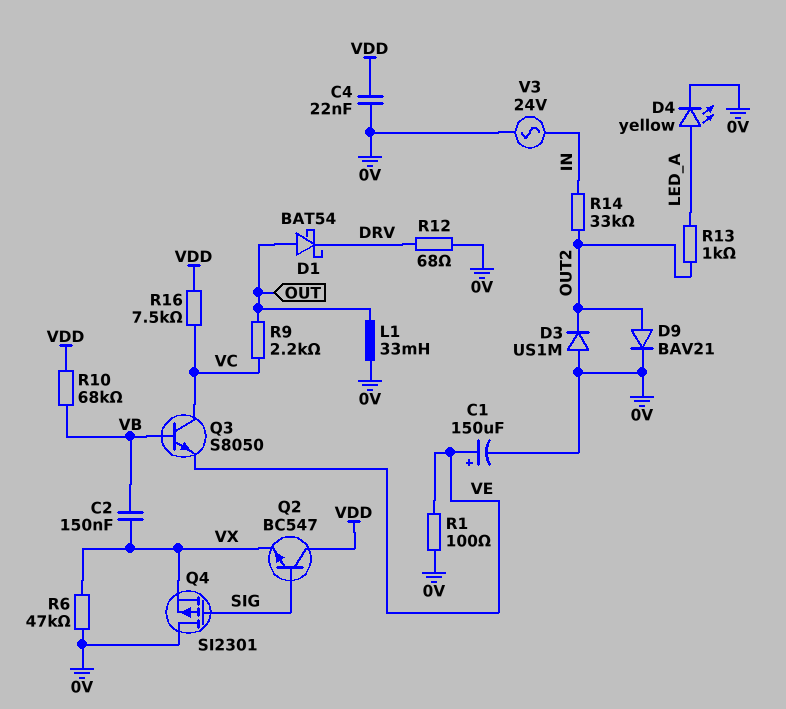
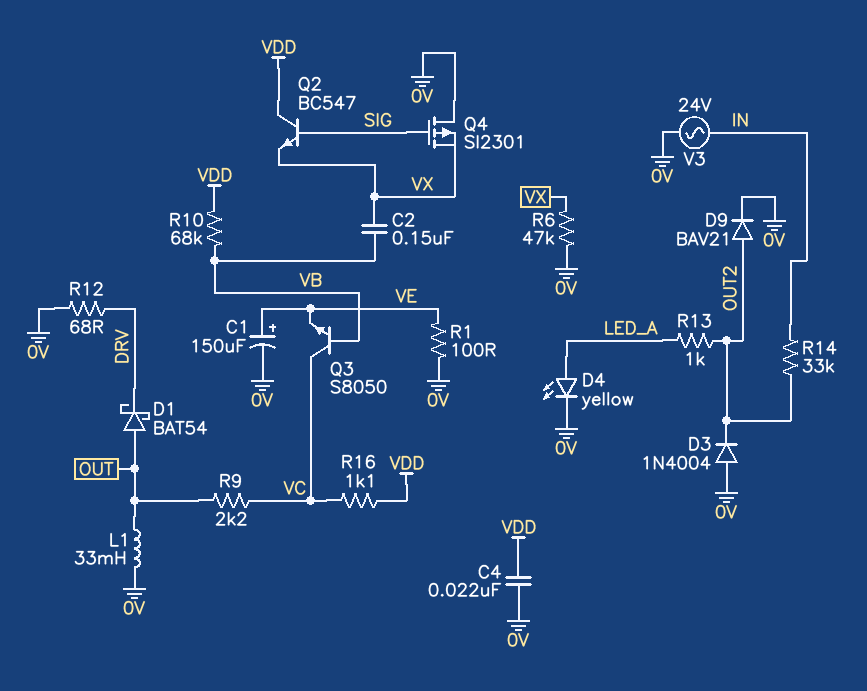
D3: diode US1M (A 0V, K OUT2) -> diode 1N4004 (A 0V, K OUT2)
R16: 7.5k (VC, VDD) -> 1.1k (VC, VDD)

